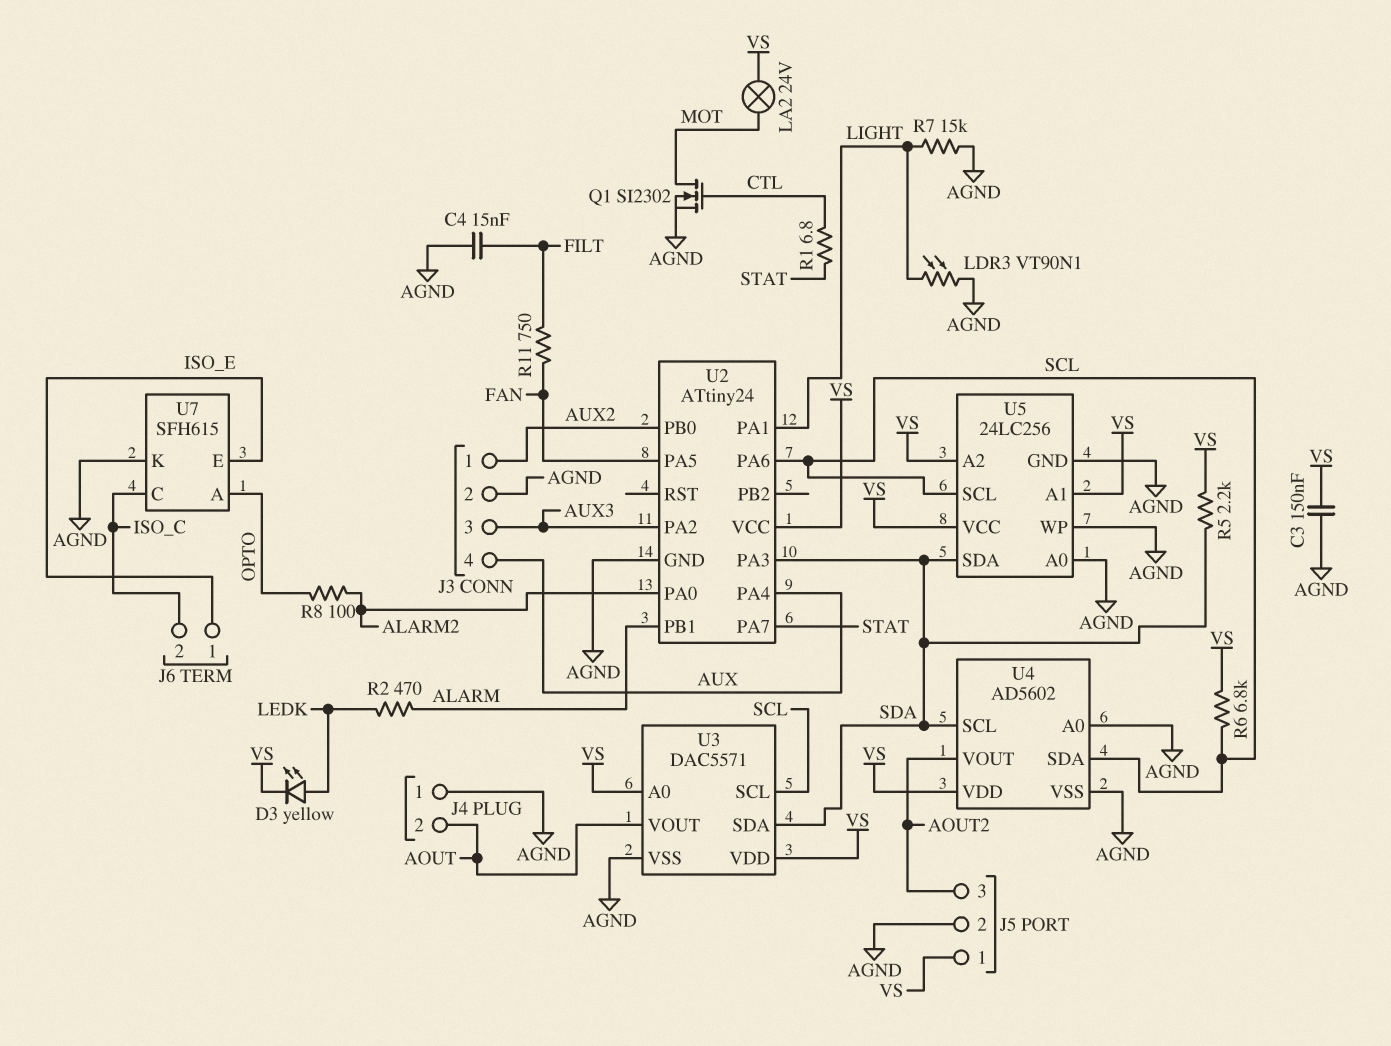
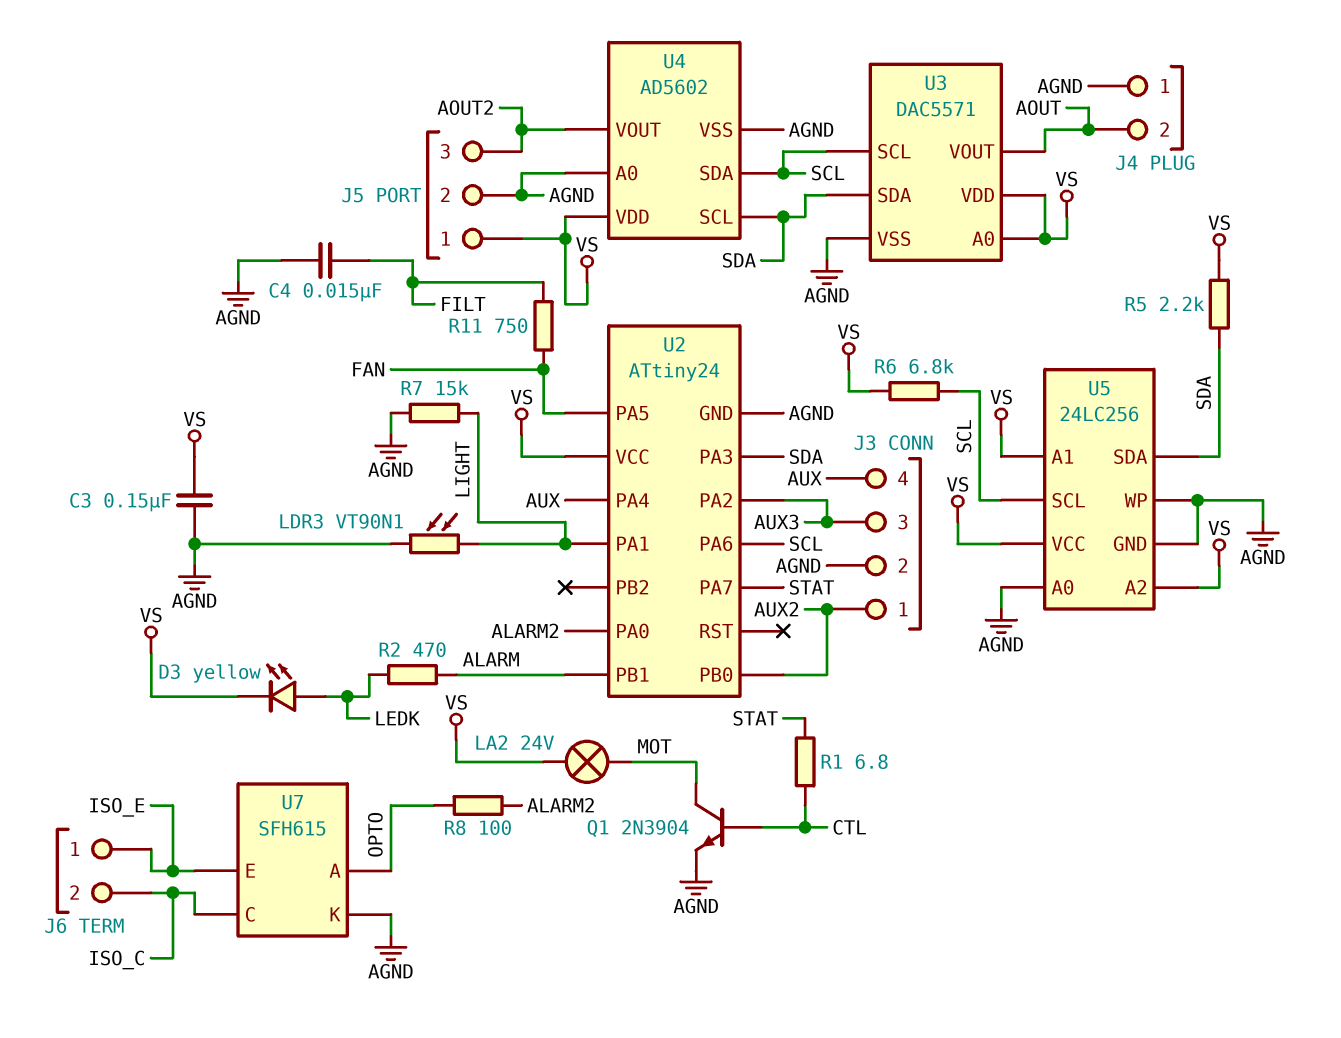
Q1: NMOS SI2302 (G CTL, D MOT, S AGND) -> NPN 2N3904 (B CTL, C MOT, E AGND)

